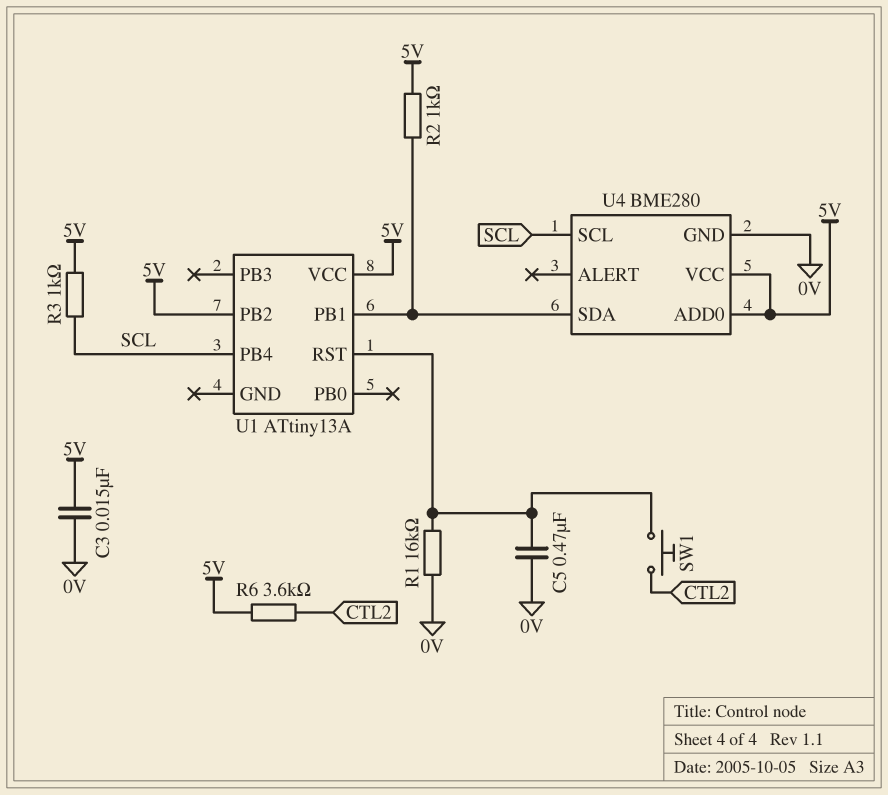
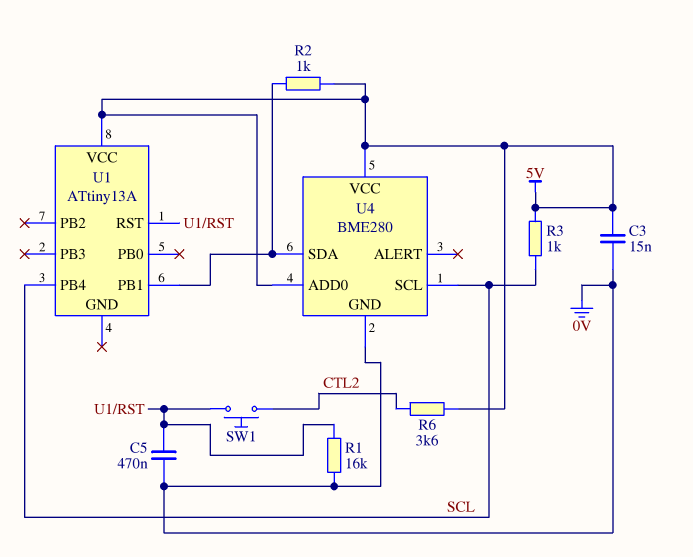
U1 pin PB2: 5V -> none

